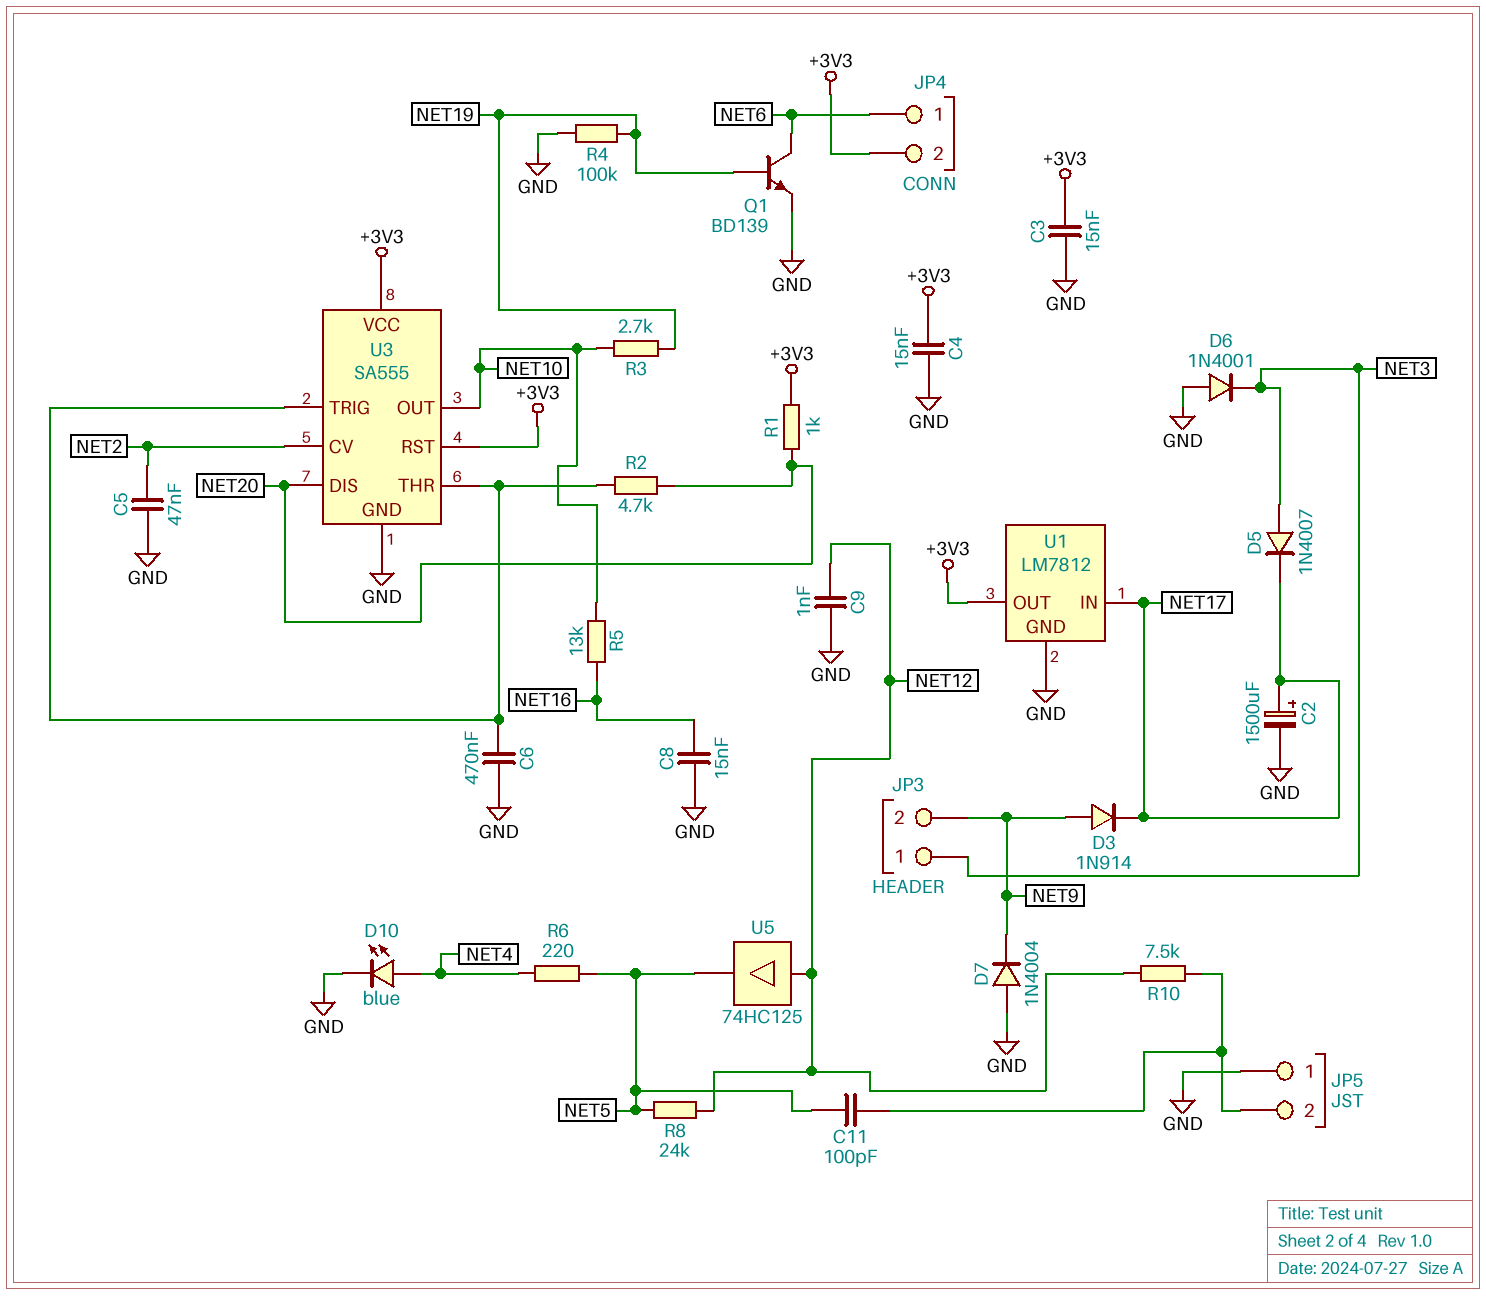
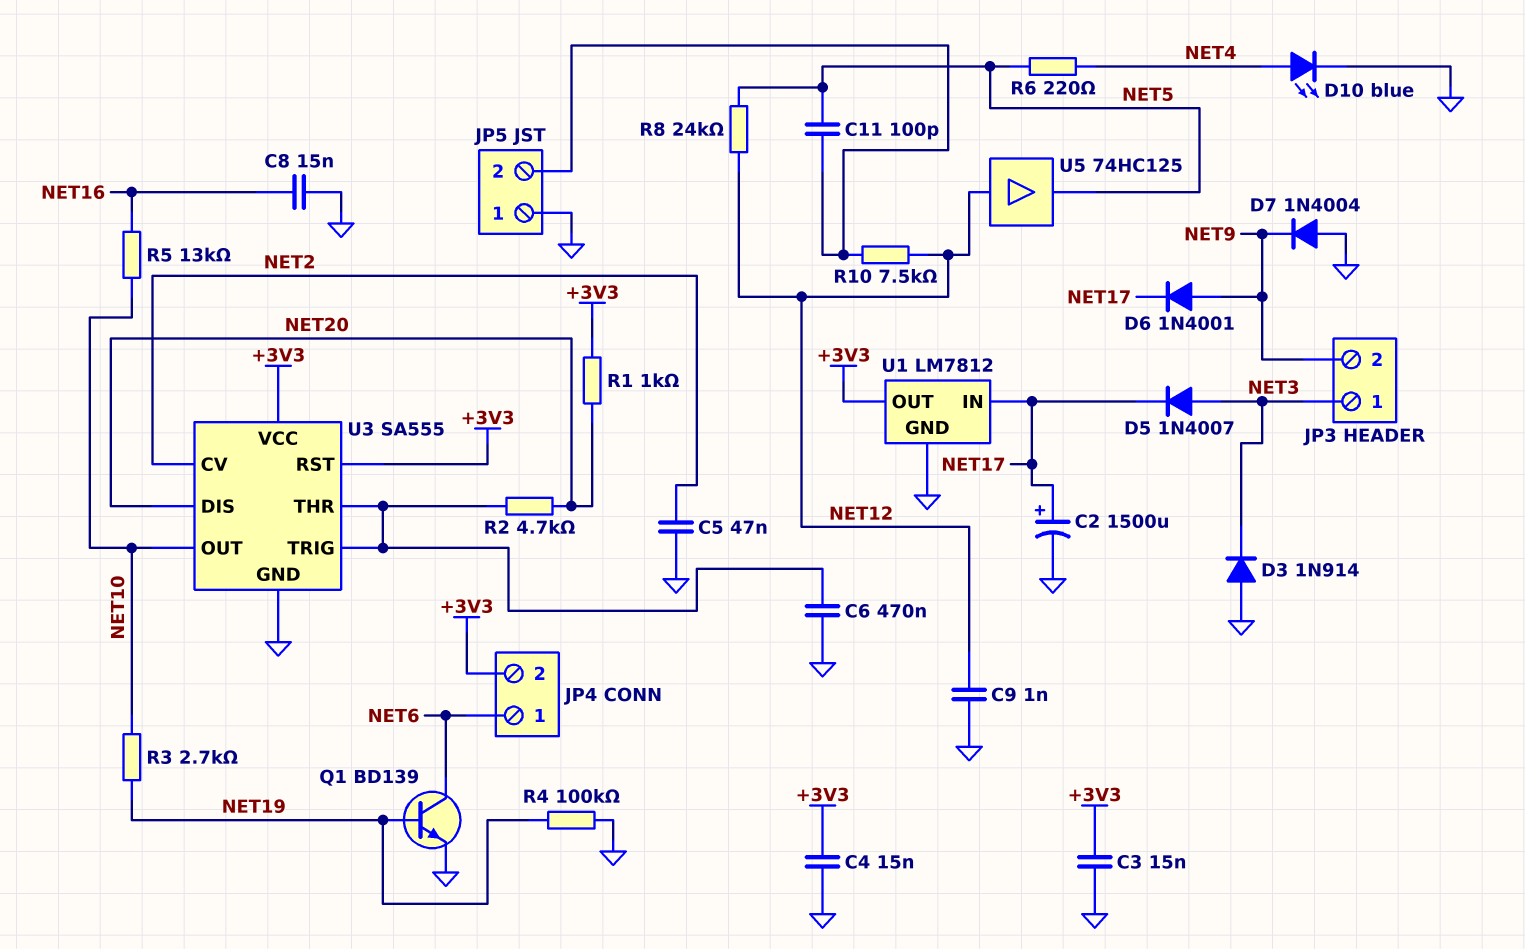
D3: diode 1N914 (A NET9, K NET17) -> diode 1N914 (A GND, K NET3)
D6: diode 1N4001 (A GND, K NET3) -> diode 1N4001 (A NET9, K NET17)

